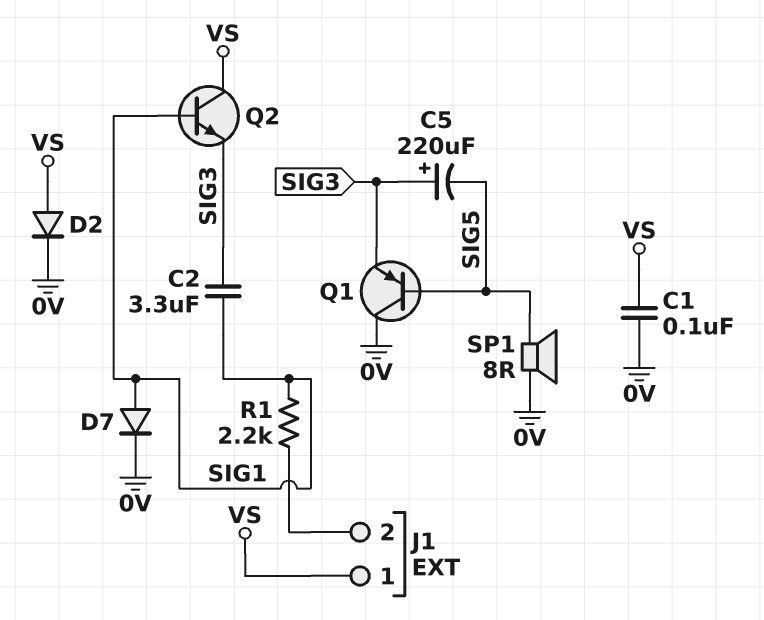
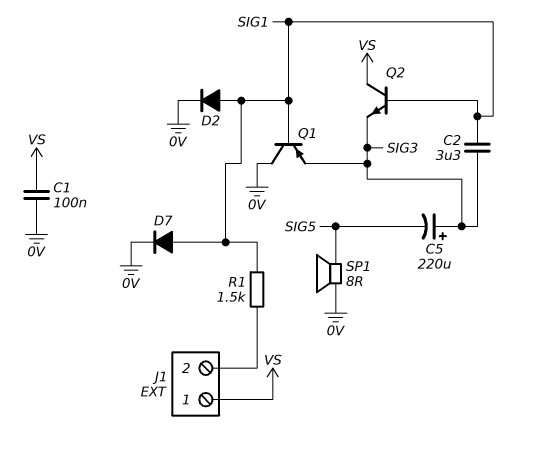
D2: diode (A VS, K 0V) -> diode (A SIG1, K 0V)
Q1: PNP (B SIG5, C 0V, E SIG3) -> PNP (B SIG1, C 0V, E SIG3)
R1: 2.2k (J1/2, SIG1) -> 1.5k (J1/2, SIG1)

